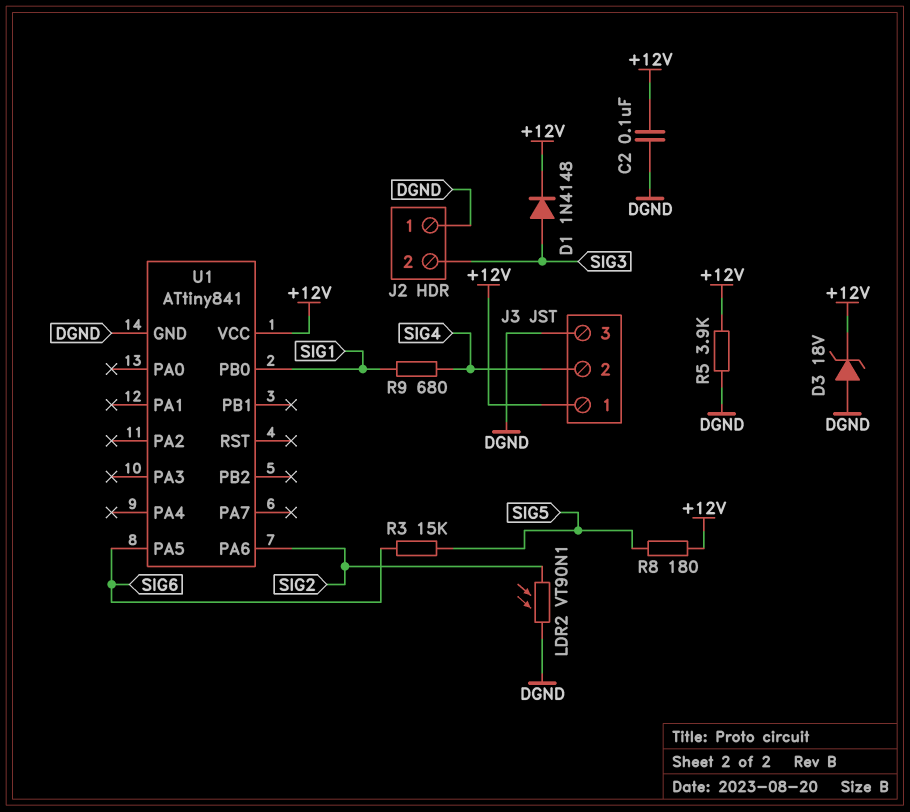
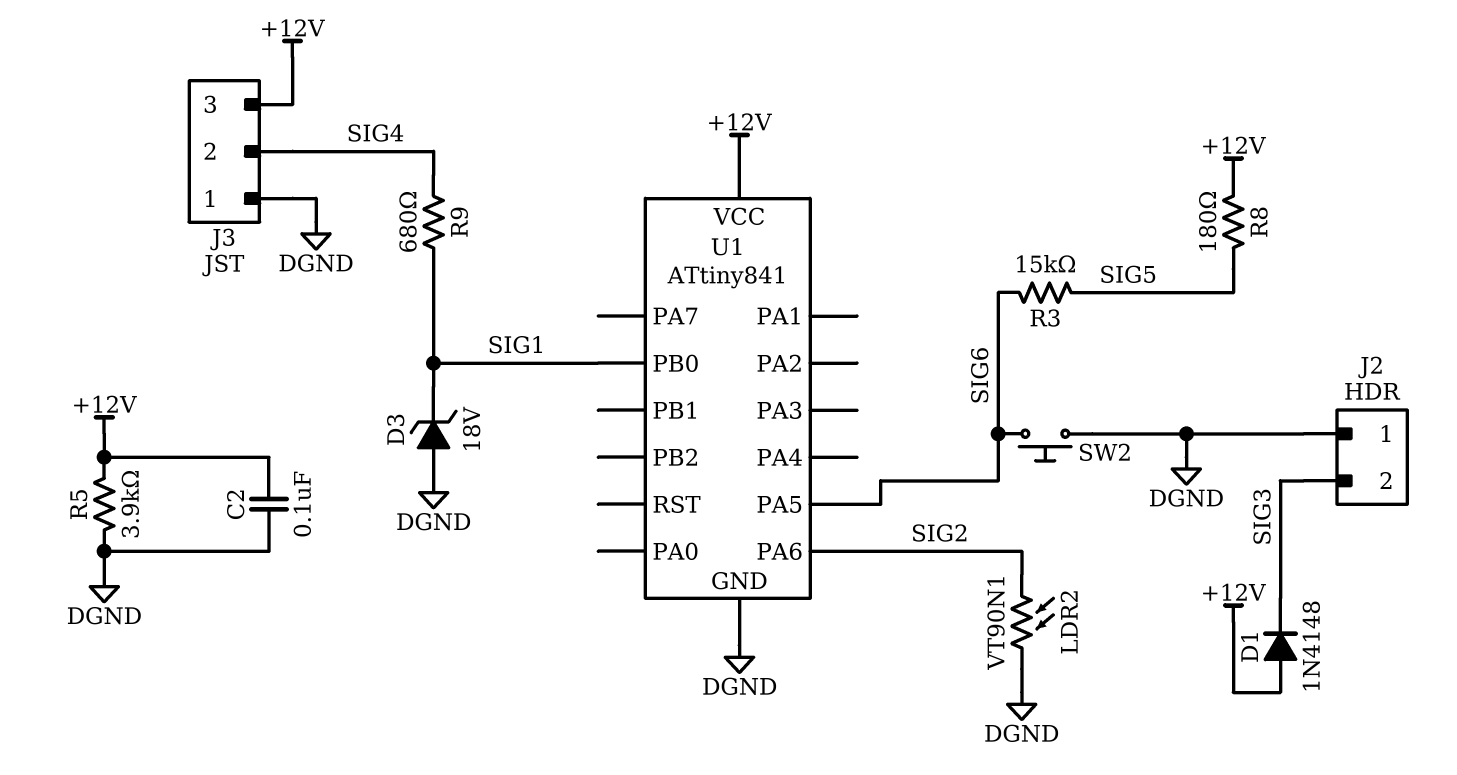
D1: diode 1N4148 (A SIG3, K +12V) -> diode 1N4148 (A +12V, K SIG3)
D3: zener 18V (A DGND, K +12V) -> zener 18V (A DGND, K SIG1)
J3 pin 1: +12V -> DGND
J3 pin 3: DGND -> +12V
SW2: none -> button (DGND, SIG6)

